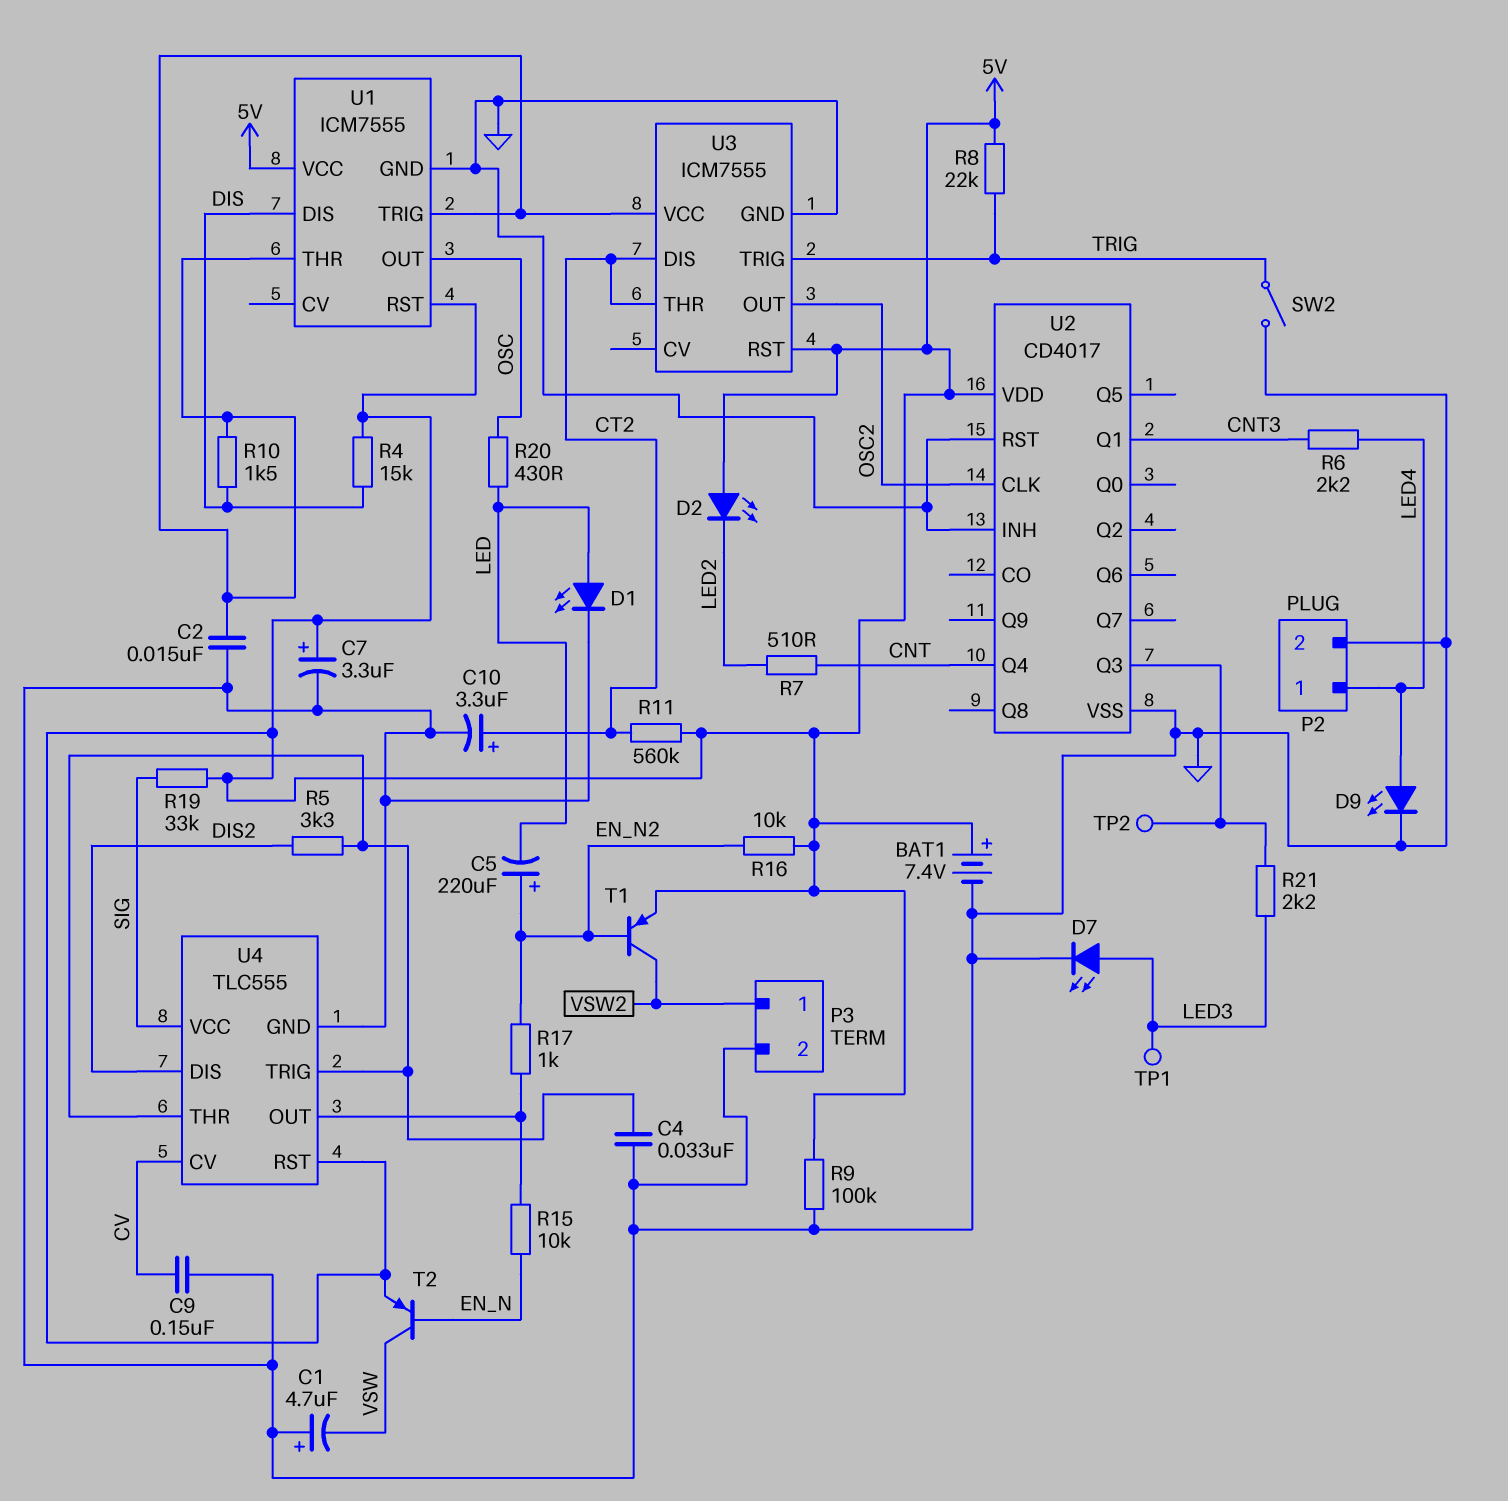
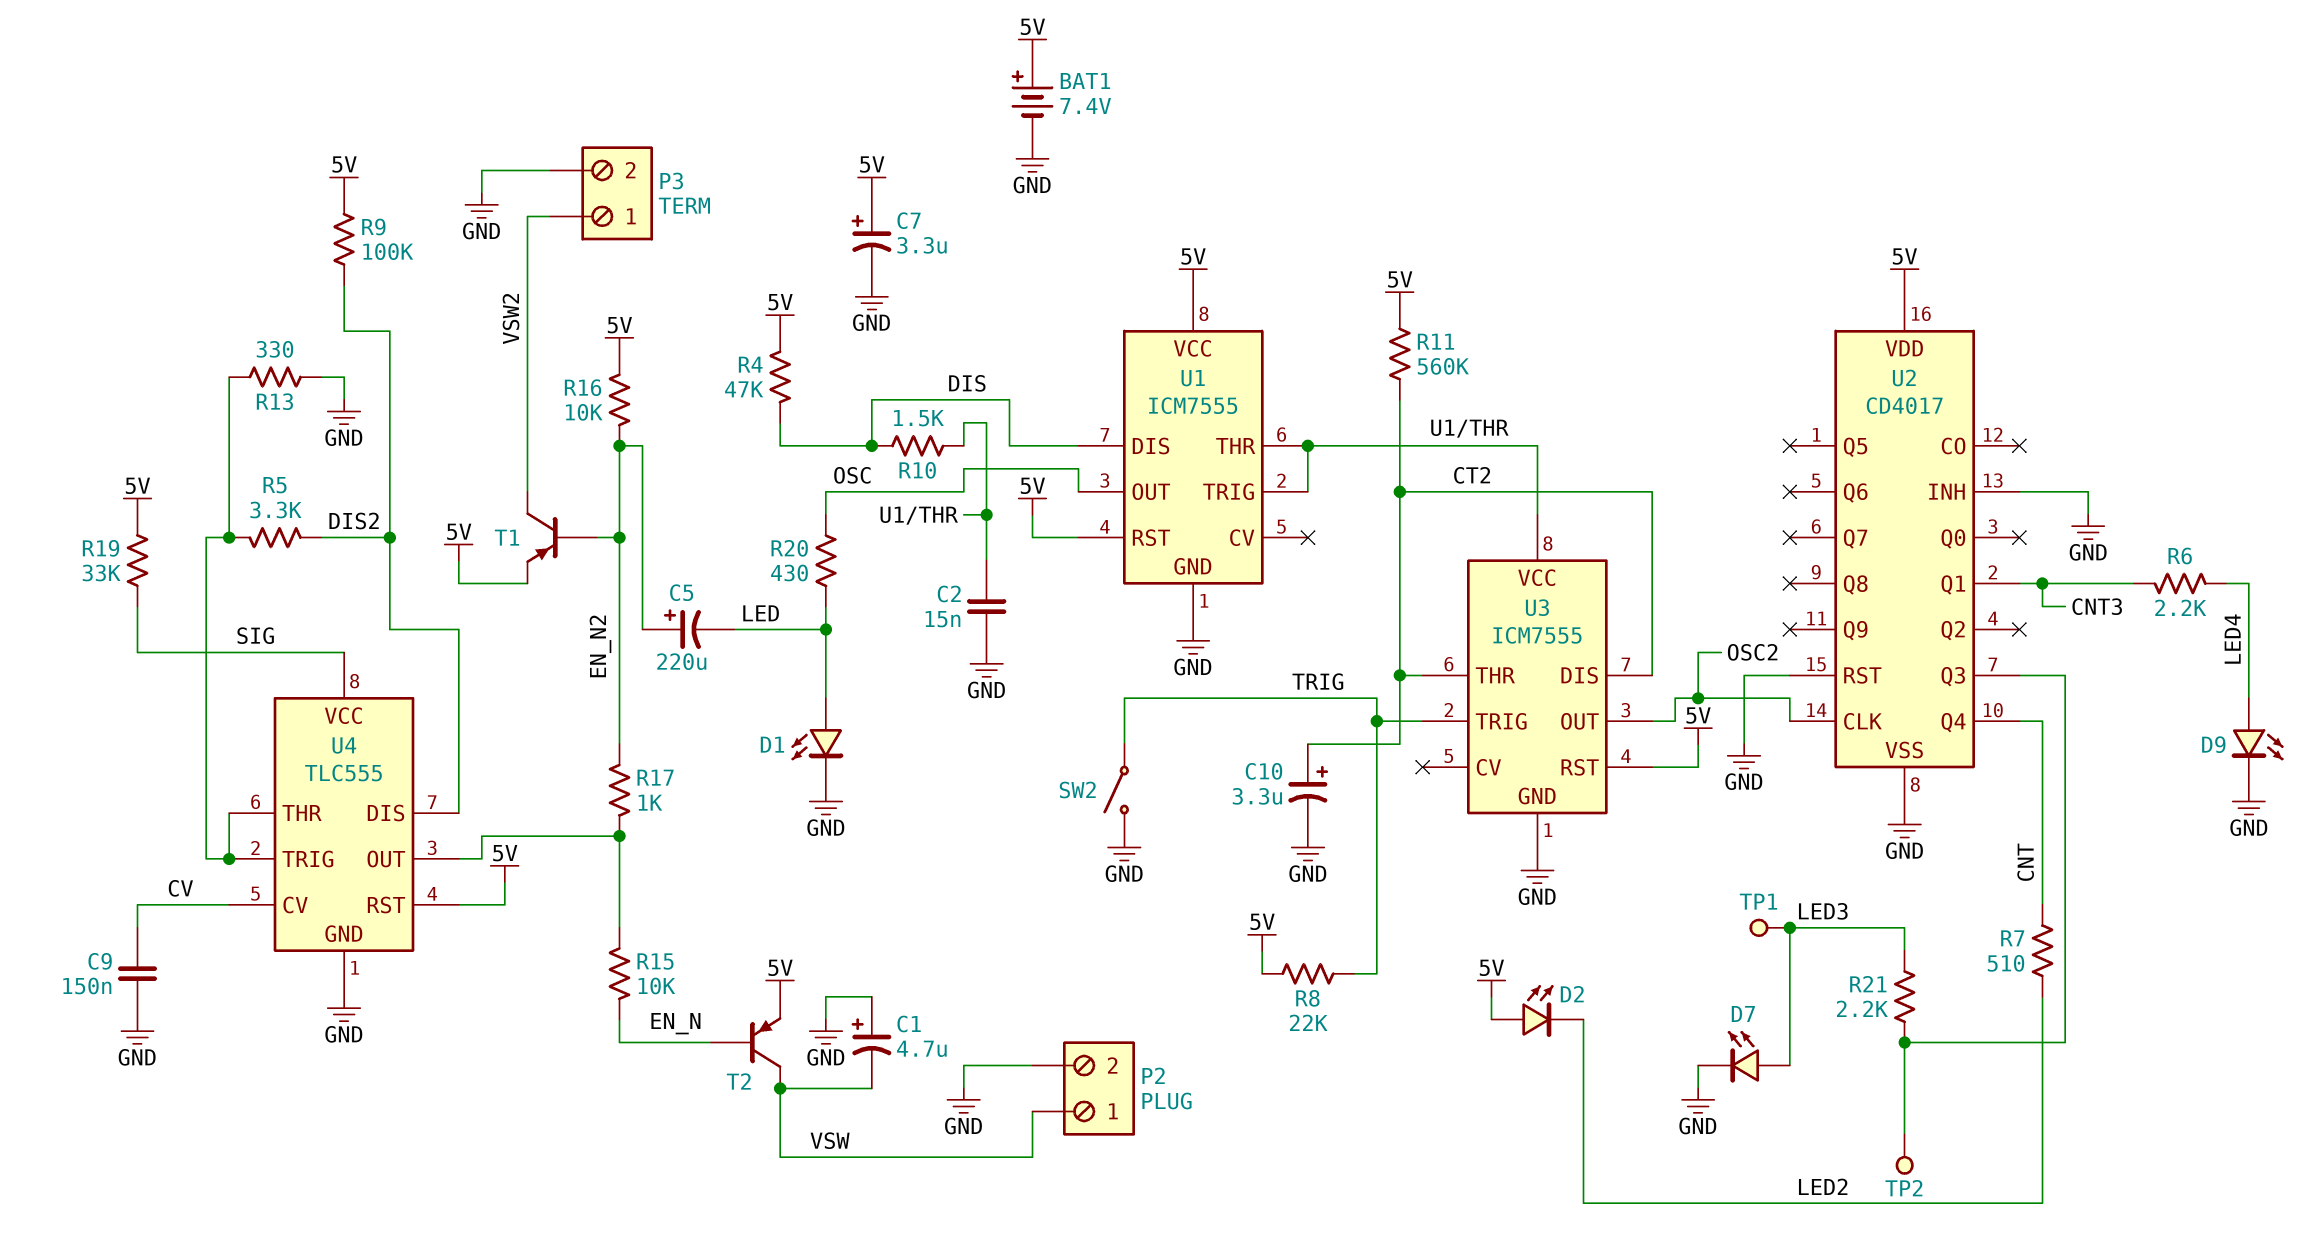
C4: 33nF (GND, U4/THR) -> none
P2 pin 1: LED4 -> VSW
R4: 15k (5V, DIS) -> 47k (5V, DIS)
R9: 100k (5V, GND) -> 100k (5V, DIS2)
R13: none -> 330 (GND, U4/THR)

